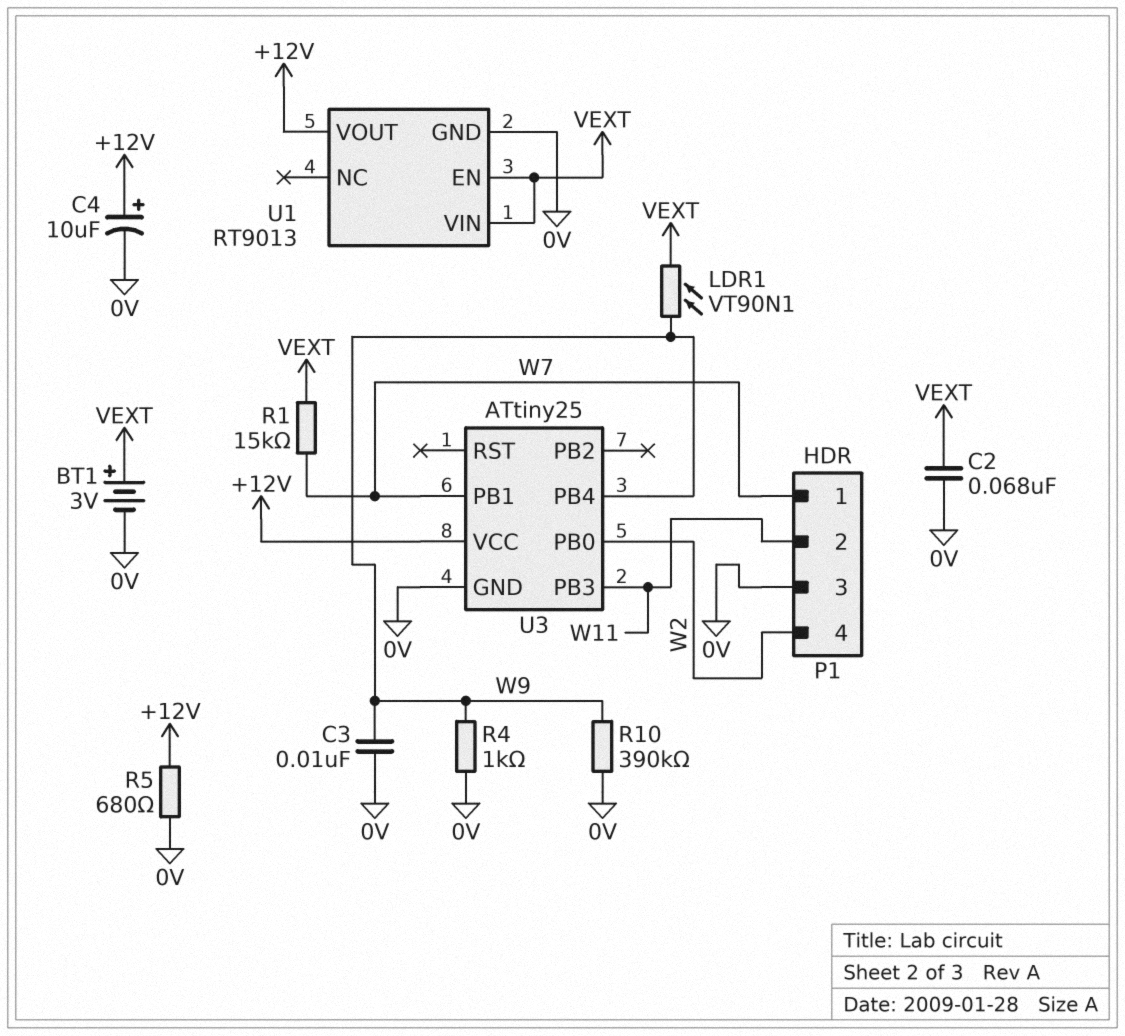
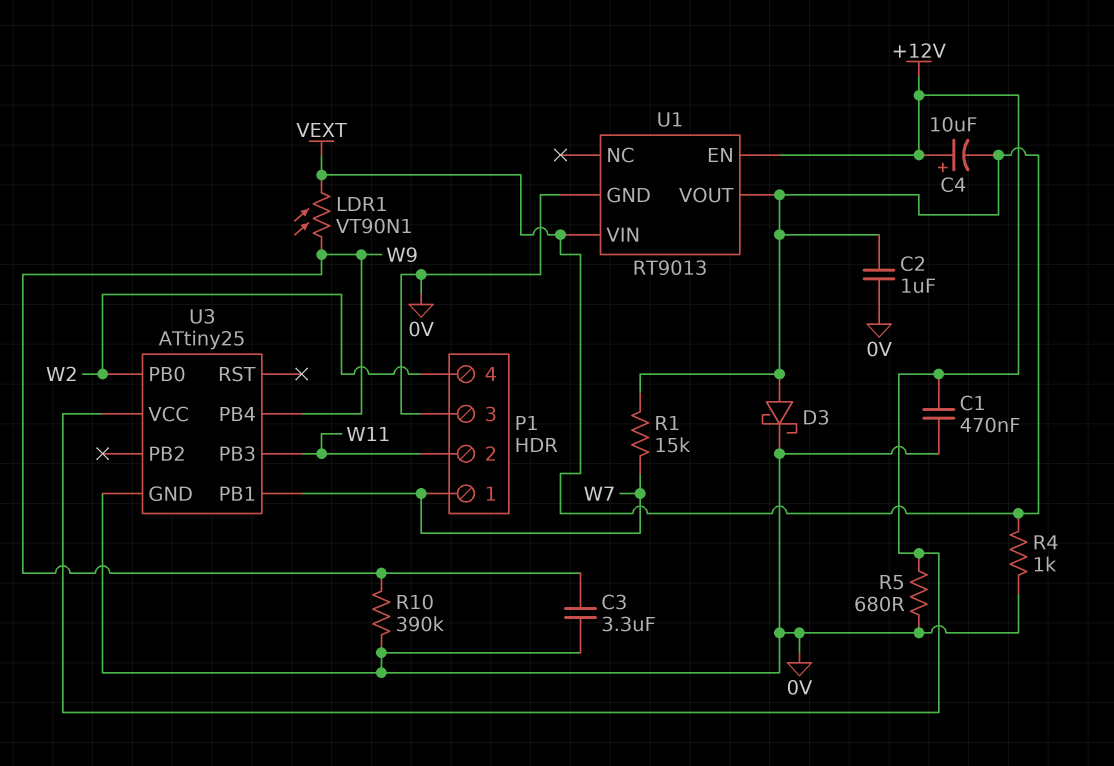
BT1: 3V (plus VEXT, minus 0V) -> none
C1: none -> 470nF (+12V, 0V)
C2: 68nF (0V, VEXT) -> 1uF (0V, VEXT)
C3: 10nF (0V, W9) -> 3.3uF (0V, W9)
C4: 10uF (plus +12V, minus 0V) -> 10uF (plus +12V, minus VEXT)
D3: none -> schottky (A VEXT, K 0V)
R4: 1k (0V, W9) -> 1k (0V, VEXT)
U1 pin EN: VEXT -> +12V
U1 pin VOUT: +12V -> VEXT

